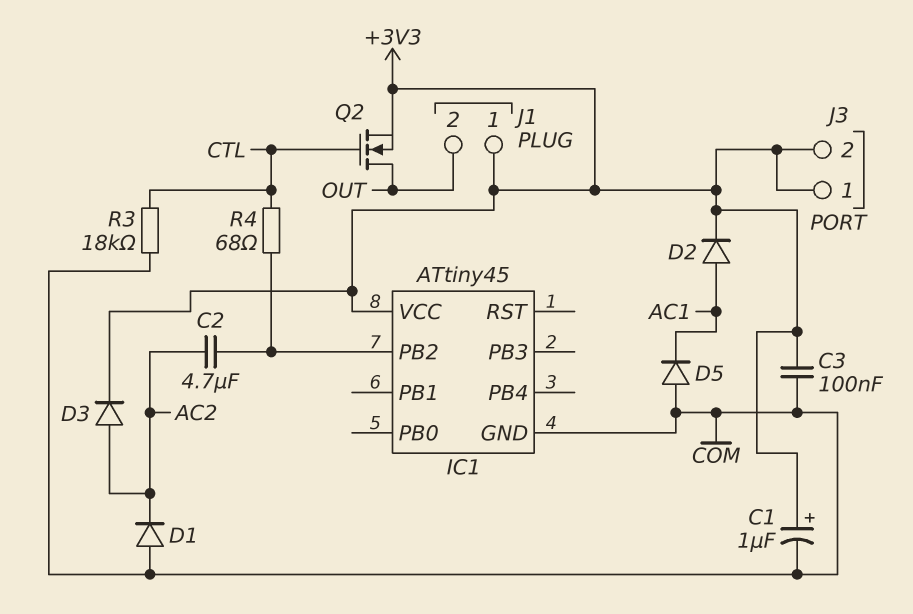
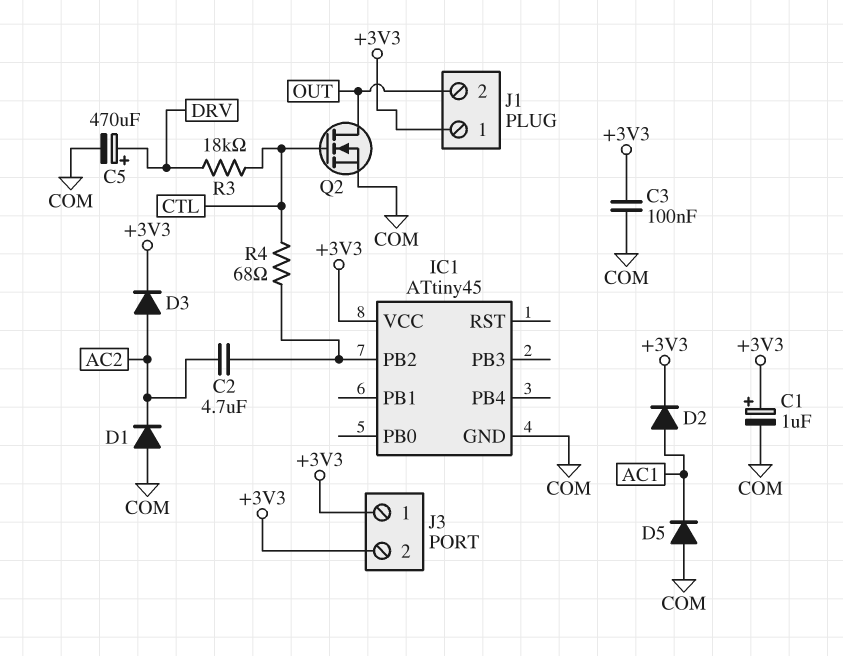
C5: none -> 470uF (plus DRV, minus COM)
Q2: NMOS (G CTL, D OUT, S +3V3) -> NMOS (G CTL, D OUT, S COM)
R3: 18k (COM, CTL) -> 18k (CTL, DRV)

